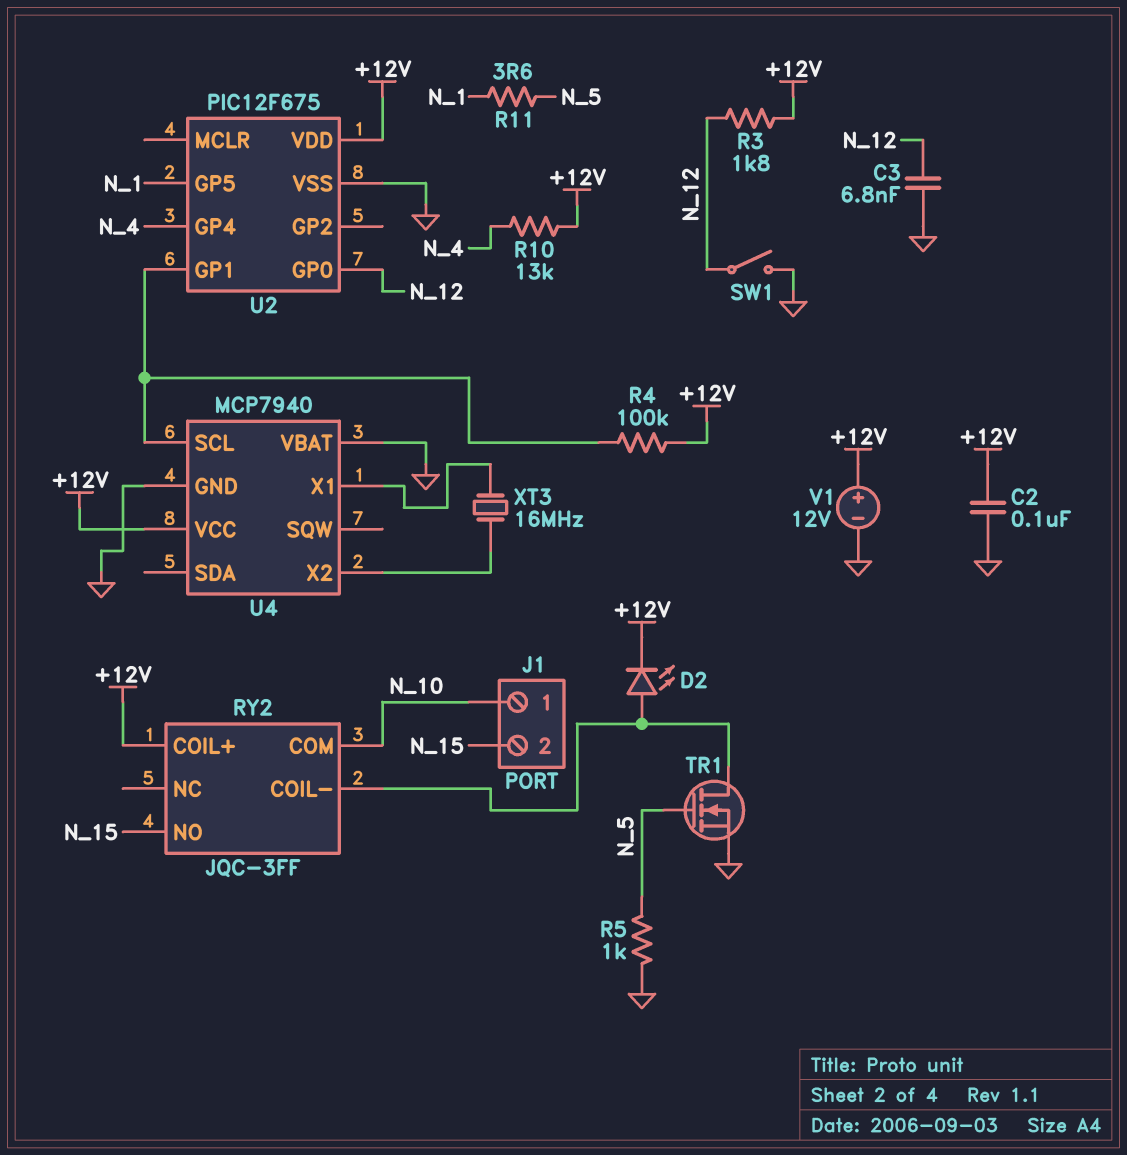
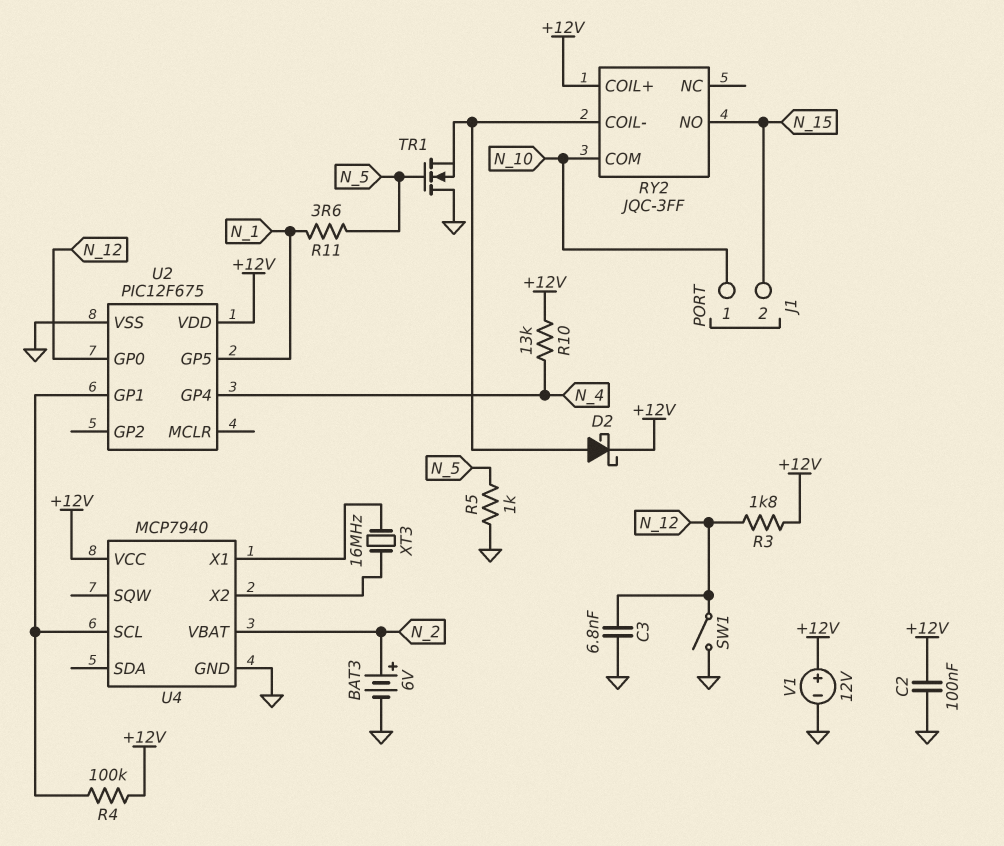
BAT3: none -> 6V (plus N_2, minus GND)
D2: LED (A RY2/COIL-, K +12V) -> schottky (A RY2/COIL-, K +12V)
TR1: NMOS (G N_5, D RY2/COIL-, S GND) -> NMOS (G N_5, D GND, S RY2/COIL-)
U4 pin VBAT: GND -> N_2

